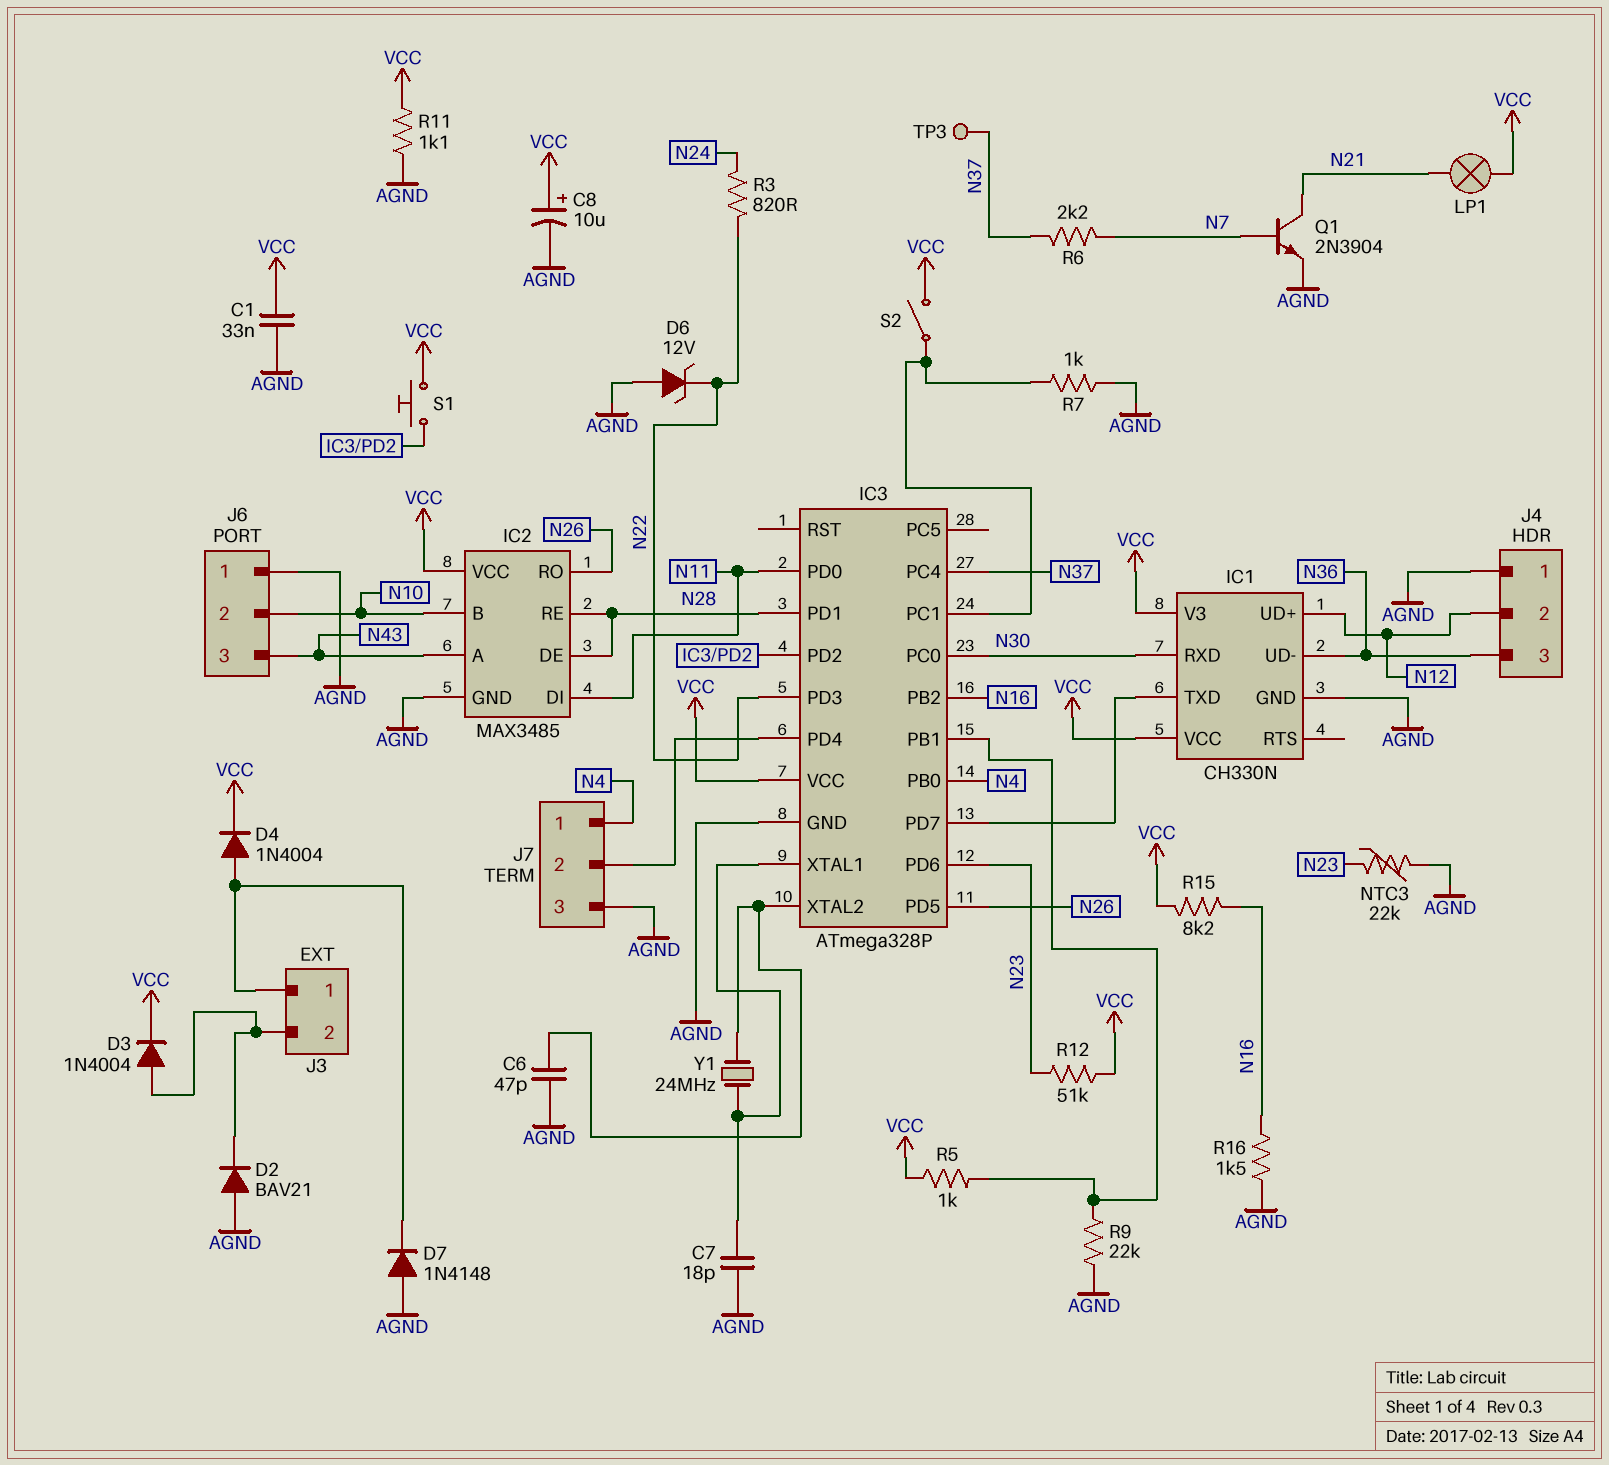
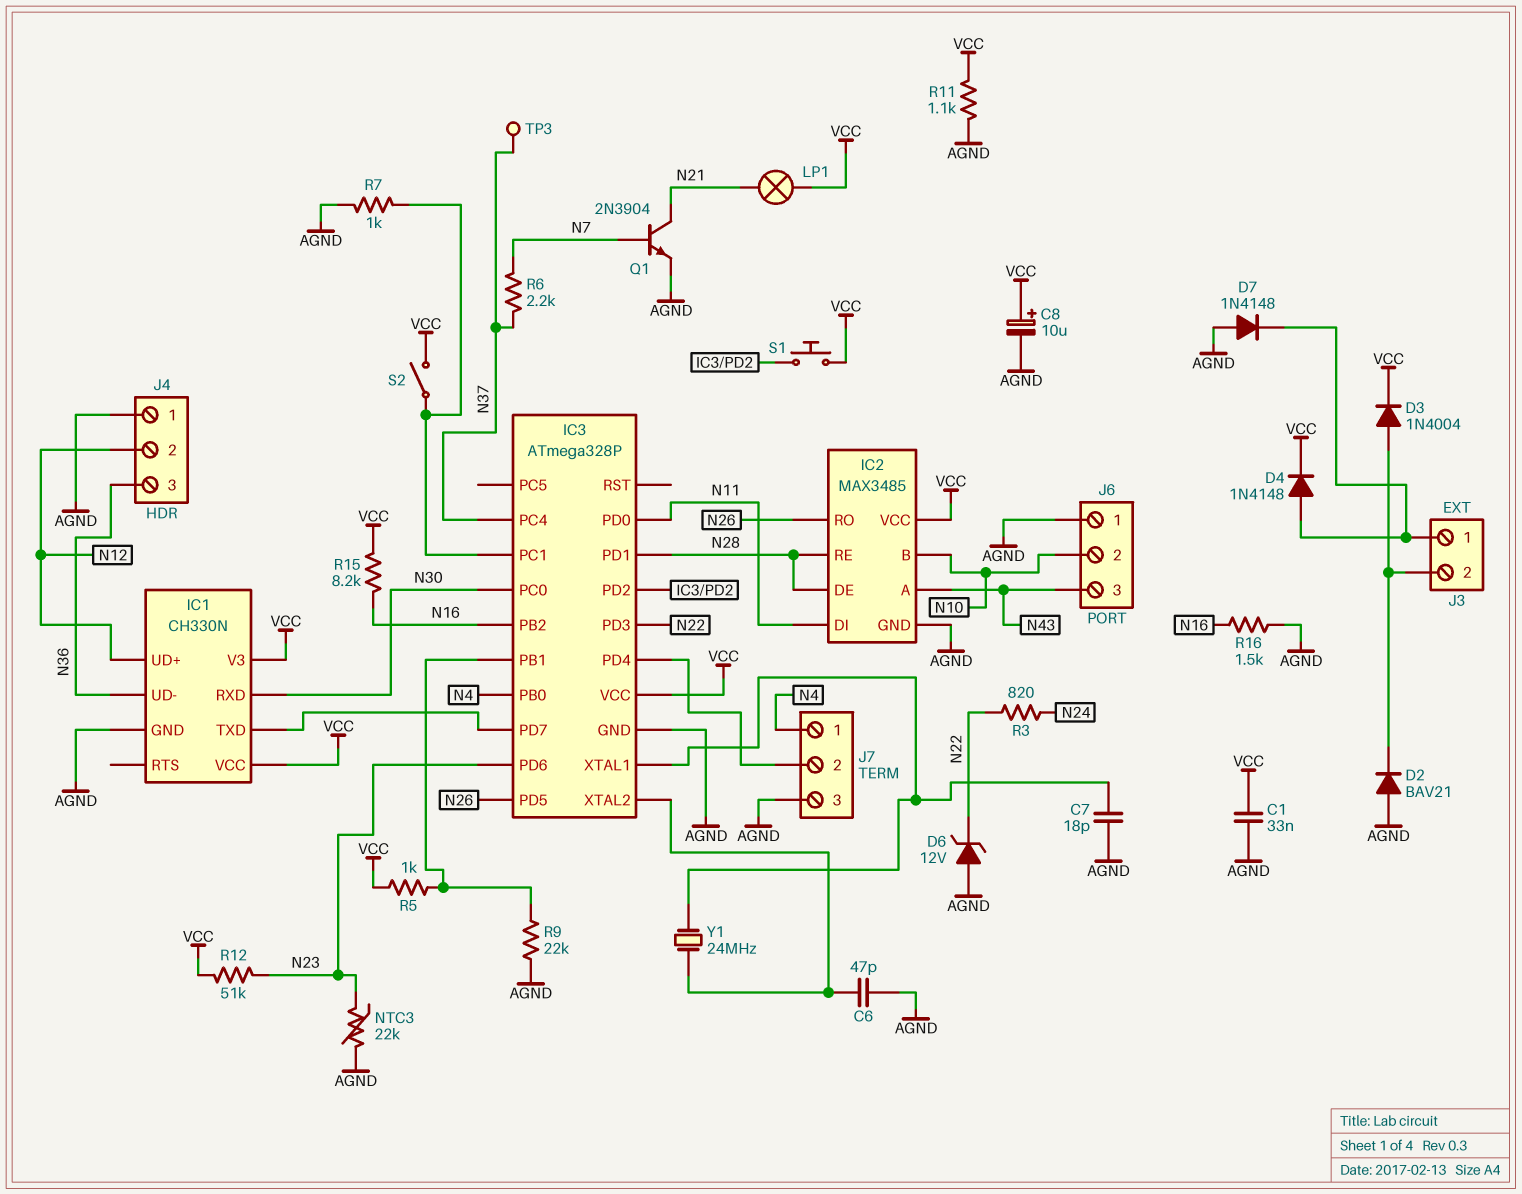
D4: diode 1N4004 (A J3/1, K VCC) -> diode 1N4148 (A J3/1, K VCC)

